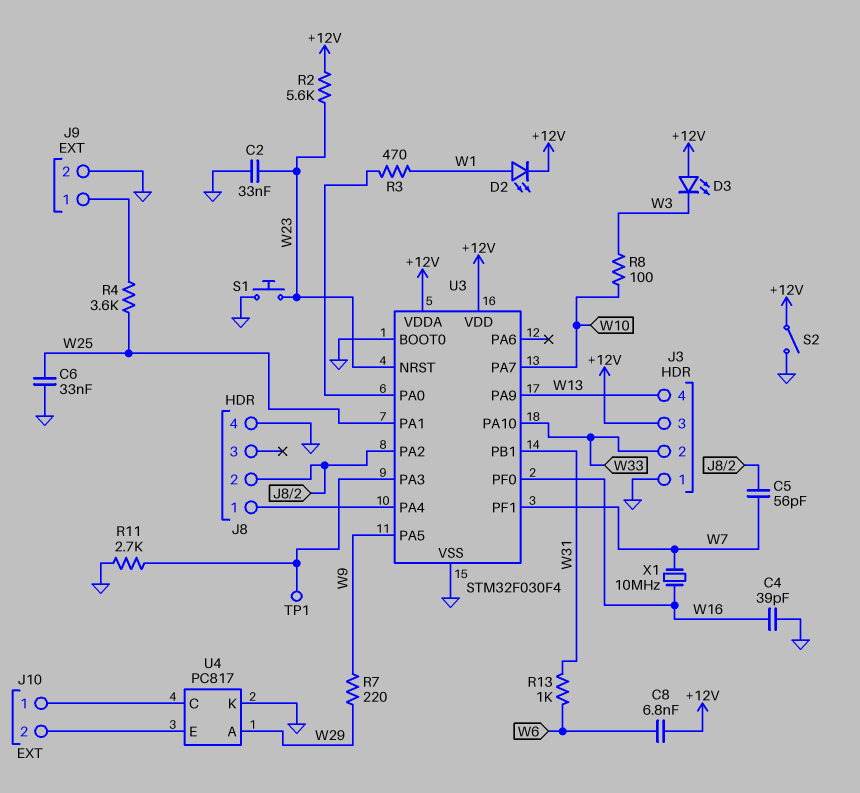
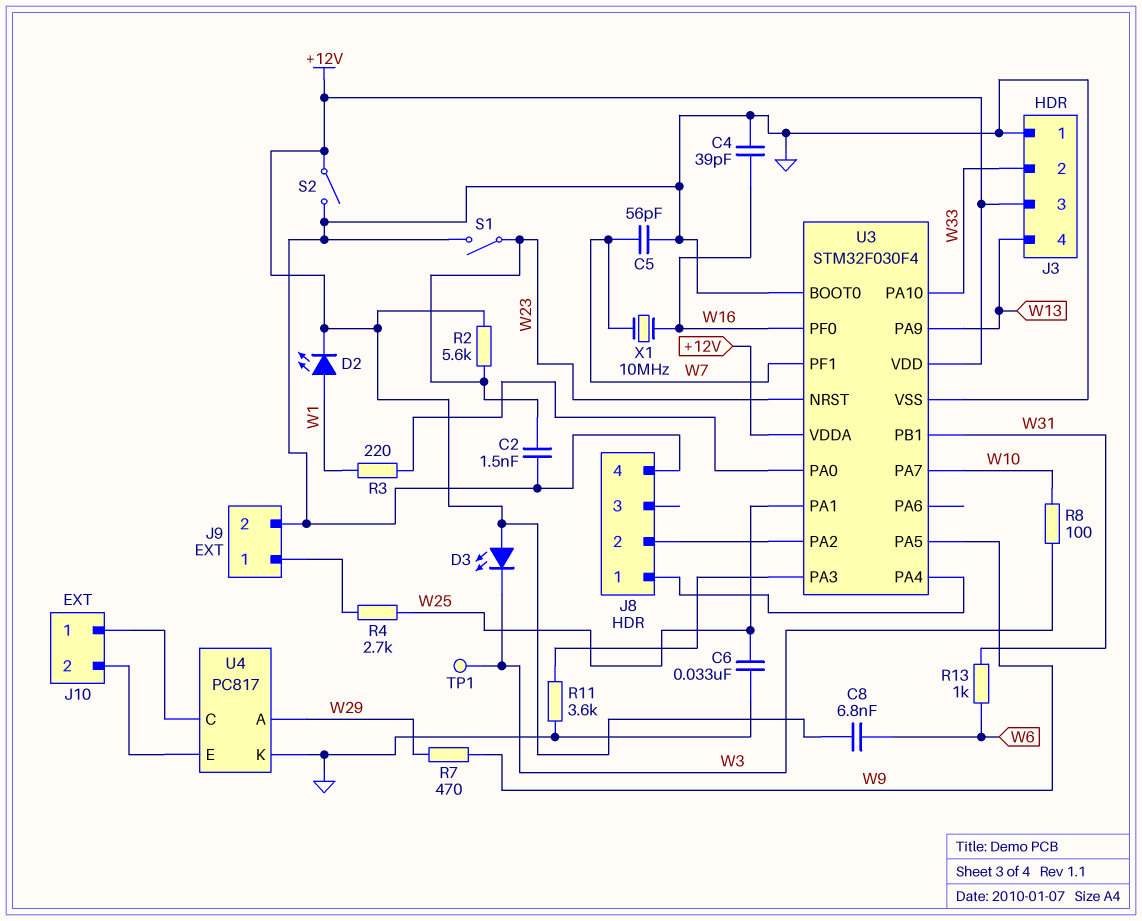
C2: 33nF (GND, W23) -> 1.5nF (GND, W23)
C5: 56pF (J8/2, W7) -> 56pF (GND, W7)
R3: 470 (U3/PA0, W1) -> 220 (U3/PA0, W1)
R4: 3.6k (J9/1, W25) -> 2.7k (J9/1, W25)
R7: 220 (W9, W29) -> 470 (W9, W29)
R11: 2.7k (GND, U3/PA3) -> 3.6k (GND, U3/PA3)
S1: button (GND, W23) -> switch (GND, W23)
TP1: test point (U3/PA3) -> test point (W3)

